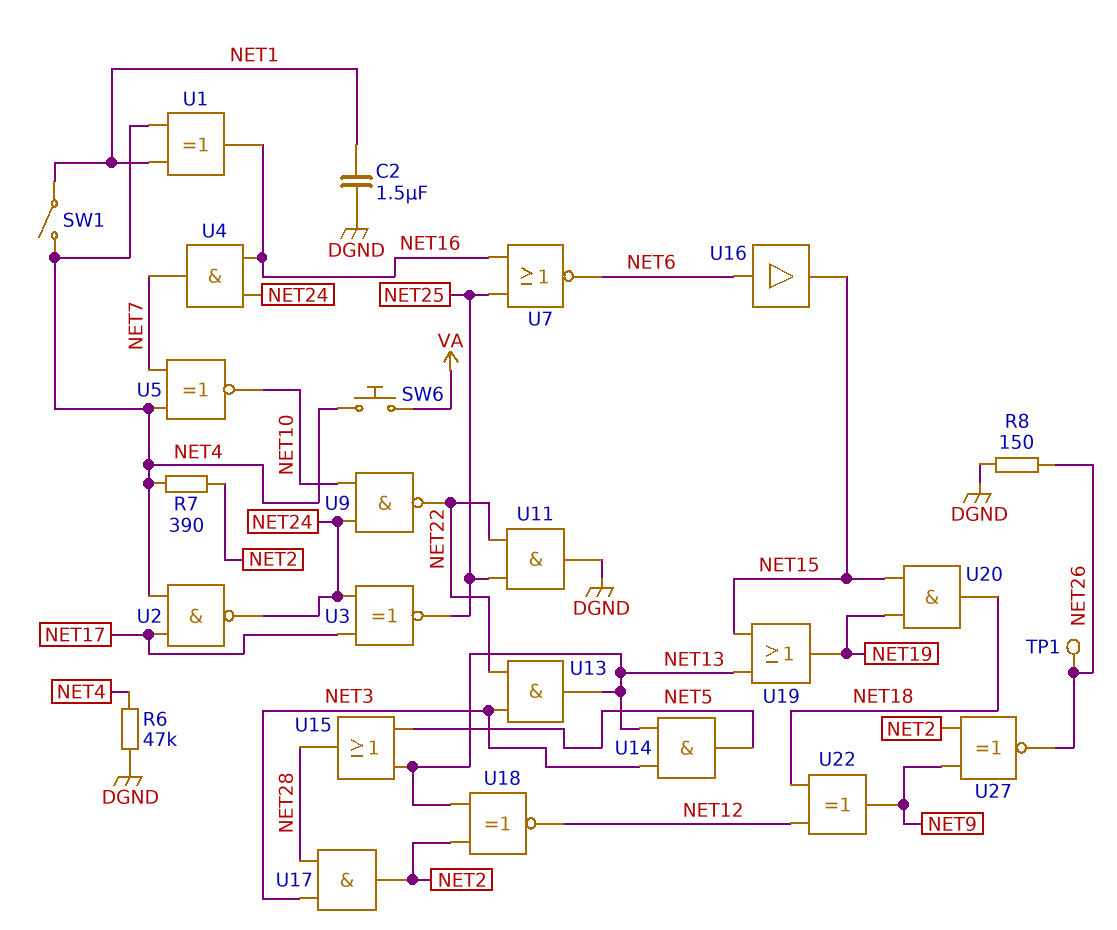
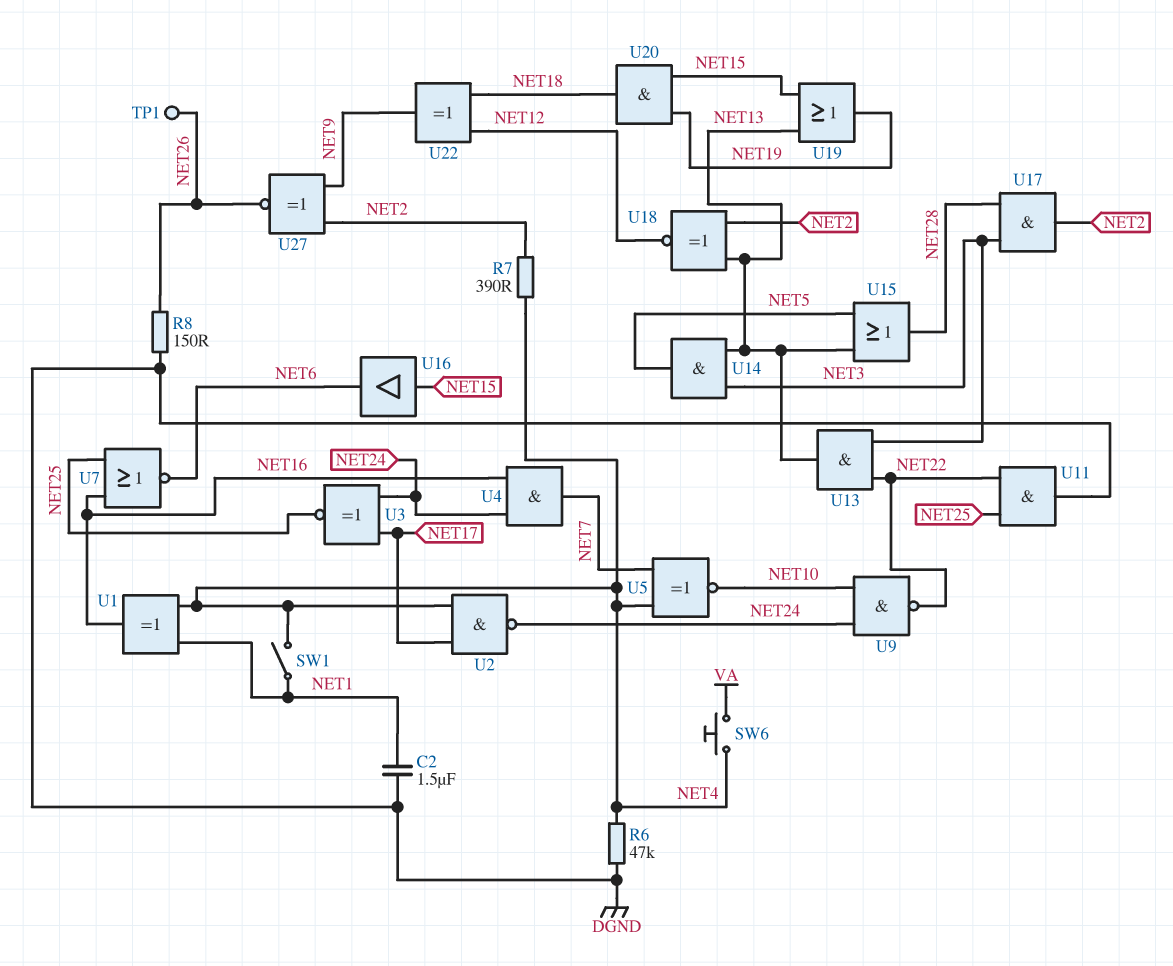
U16: buffer (in NET6, out NET15) -> buffer (in NET15, out NET6)

